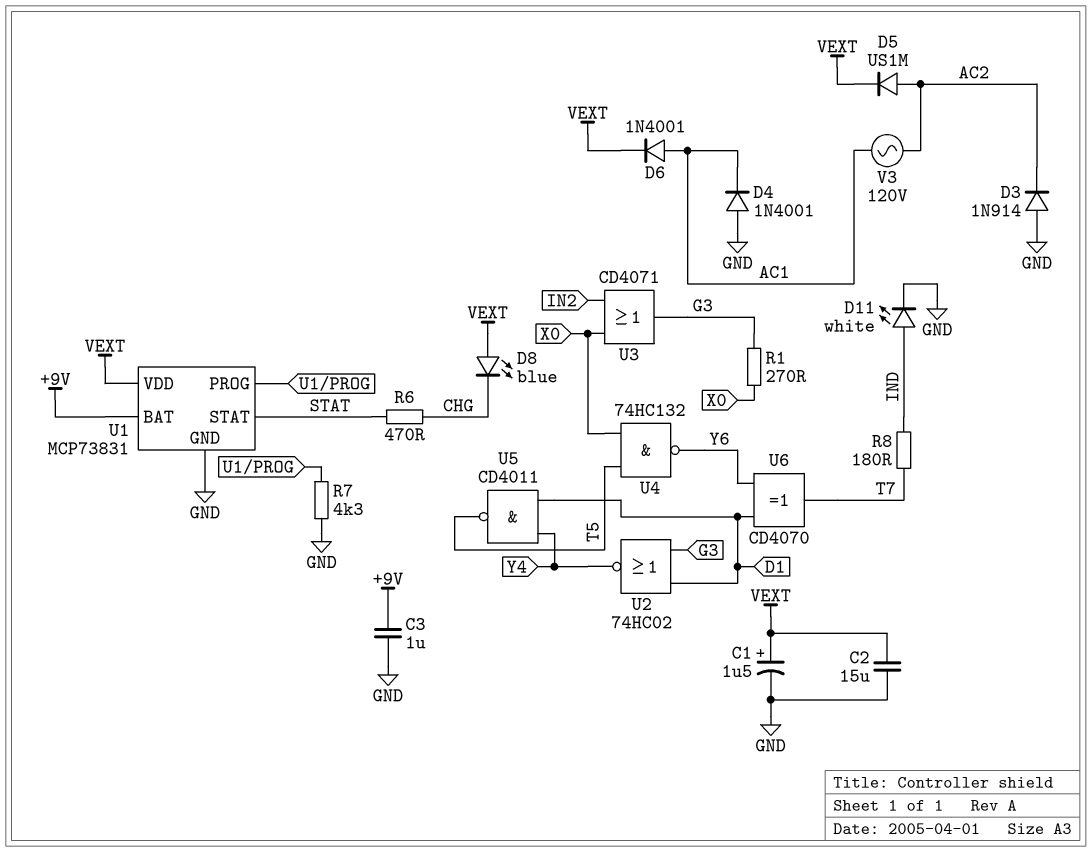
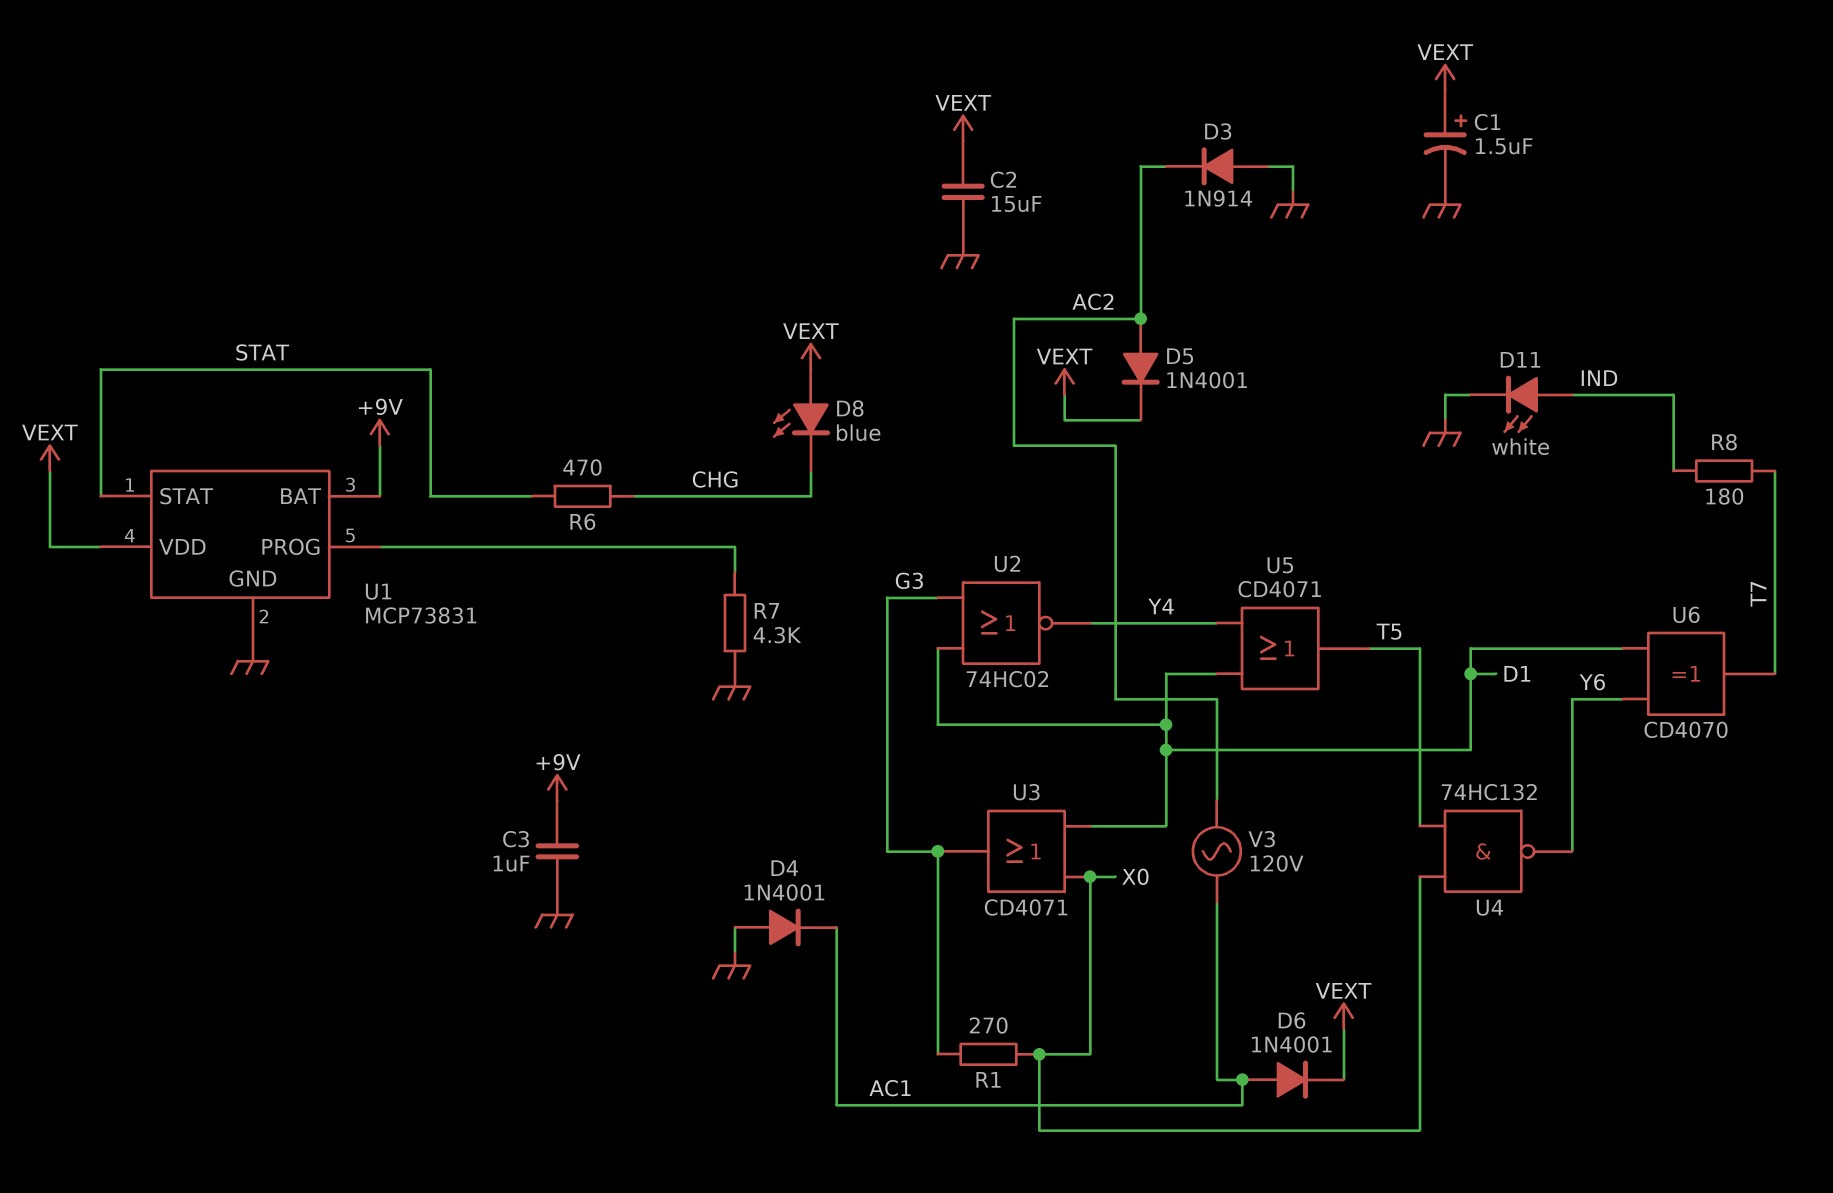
D5: diode US1M (A AC2, K VEXT) -> diode 1N4001 (A AC2, K VEXT)
U3: OR CD4071 (in IN2, in X0, out G3) -> OR CD4071 (in D1, in X0, out G3)
U5: NAND CD4011 (in D1, in Y4, out T5) -> OR CD4071 (in D1, in Y4, out T5)

